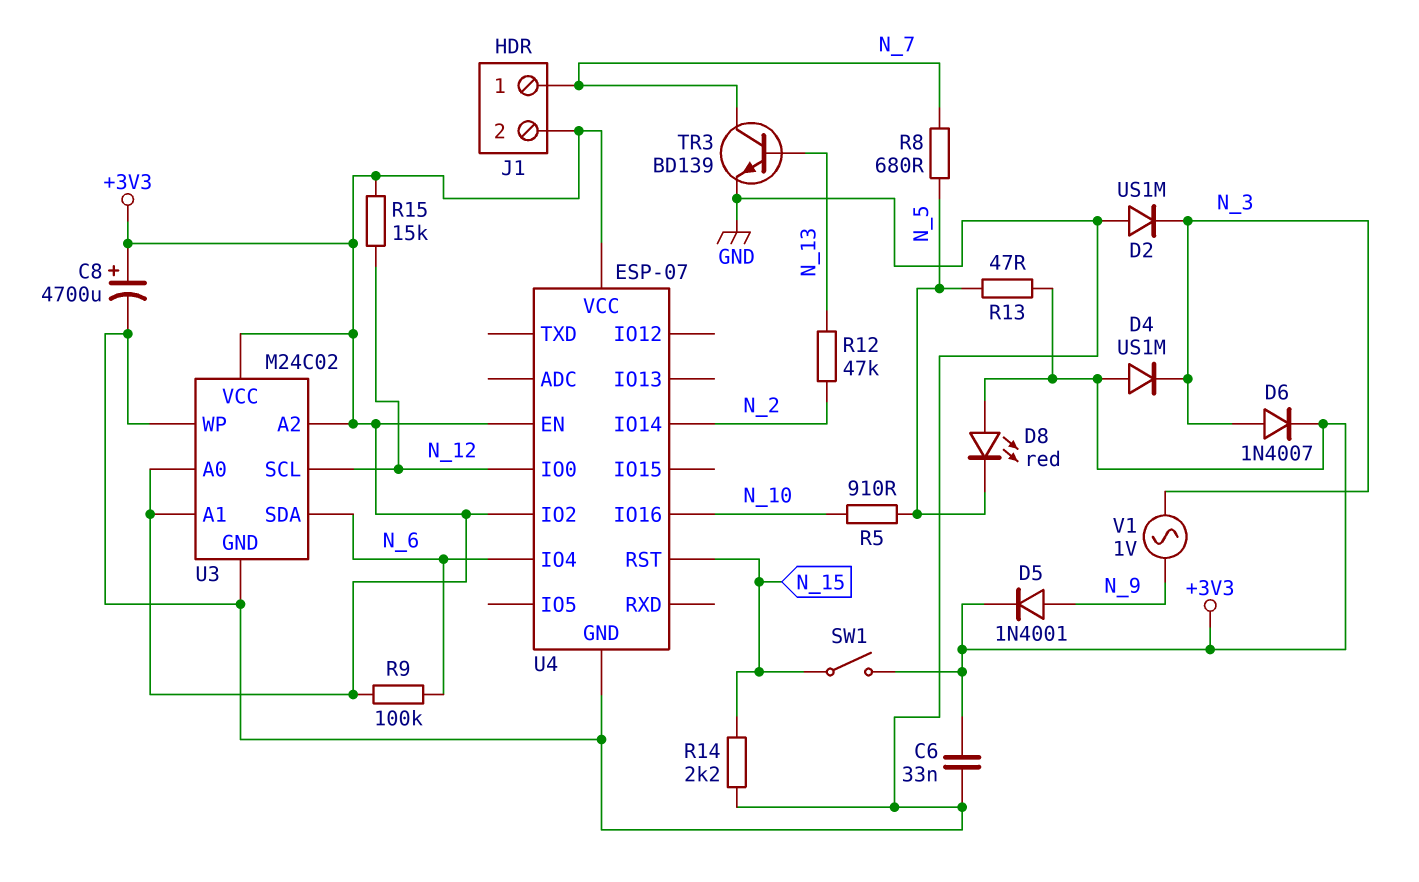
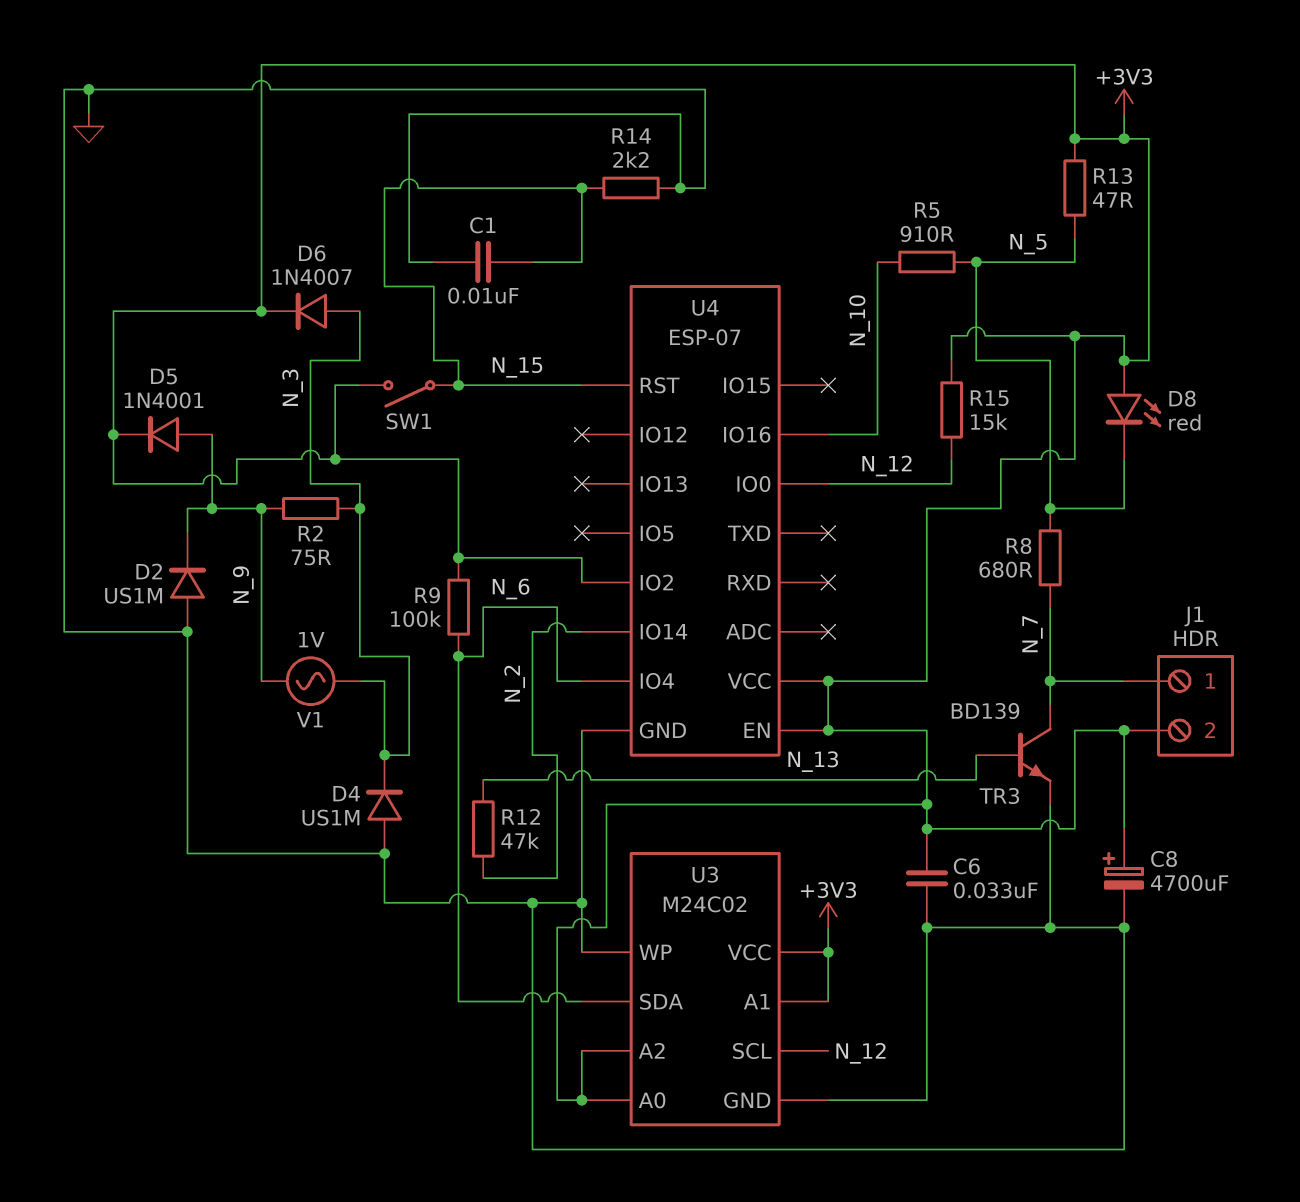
C1: none -> 10nF (GND, N_15)
D2: diode US1M (A GND, K N_3) -> diode US1M (A GND, K N_9)
D4: diode US1M (A +3V3, K N_3) -> diode US1M (A GND, K N_3)
R2: none -> 75 (N_3, N_9)

